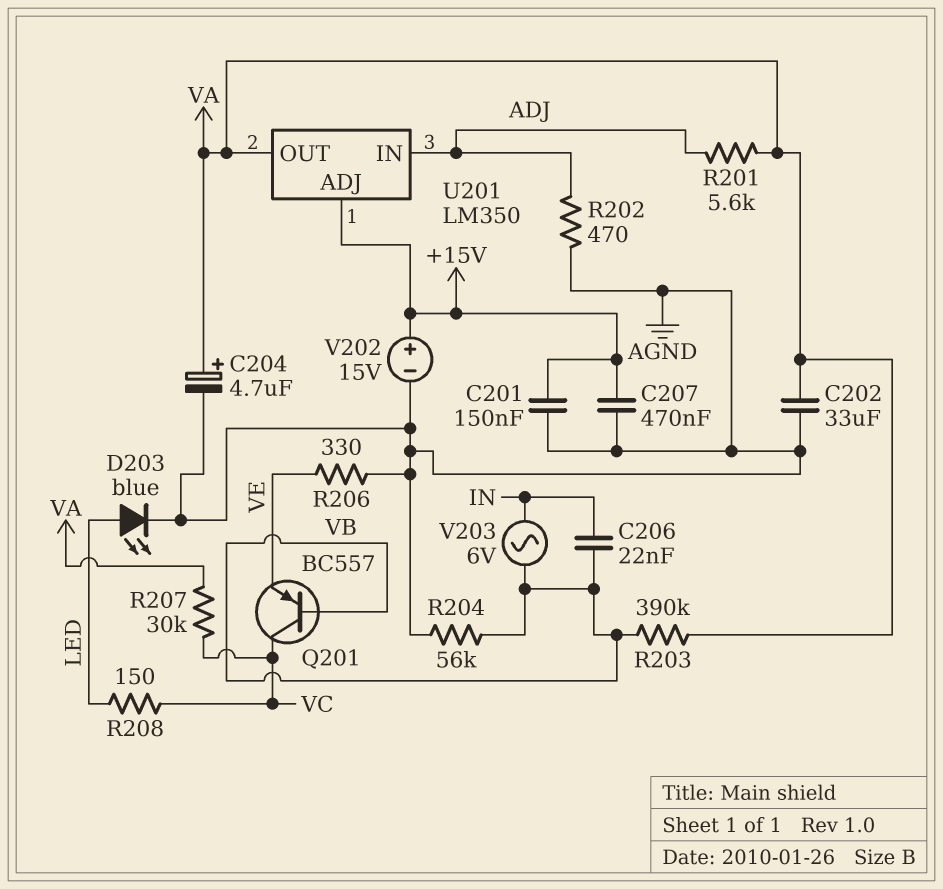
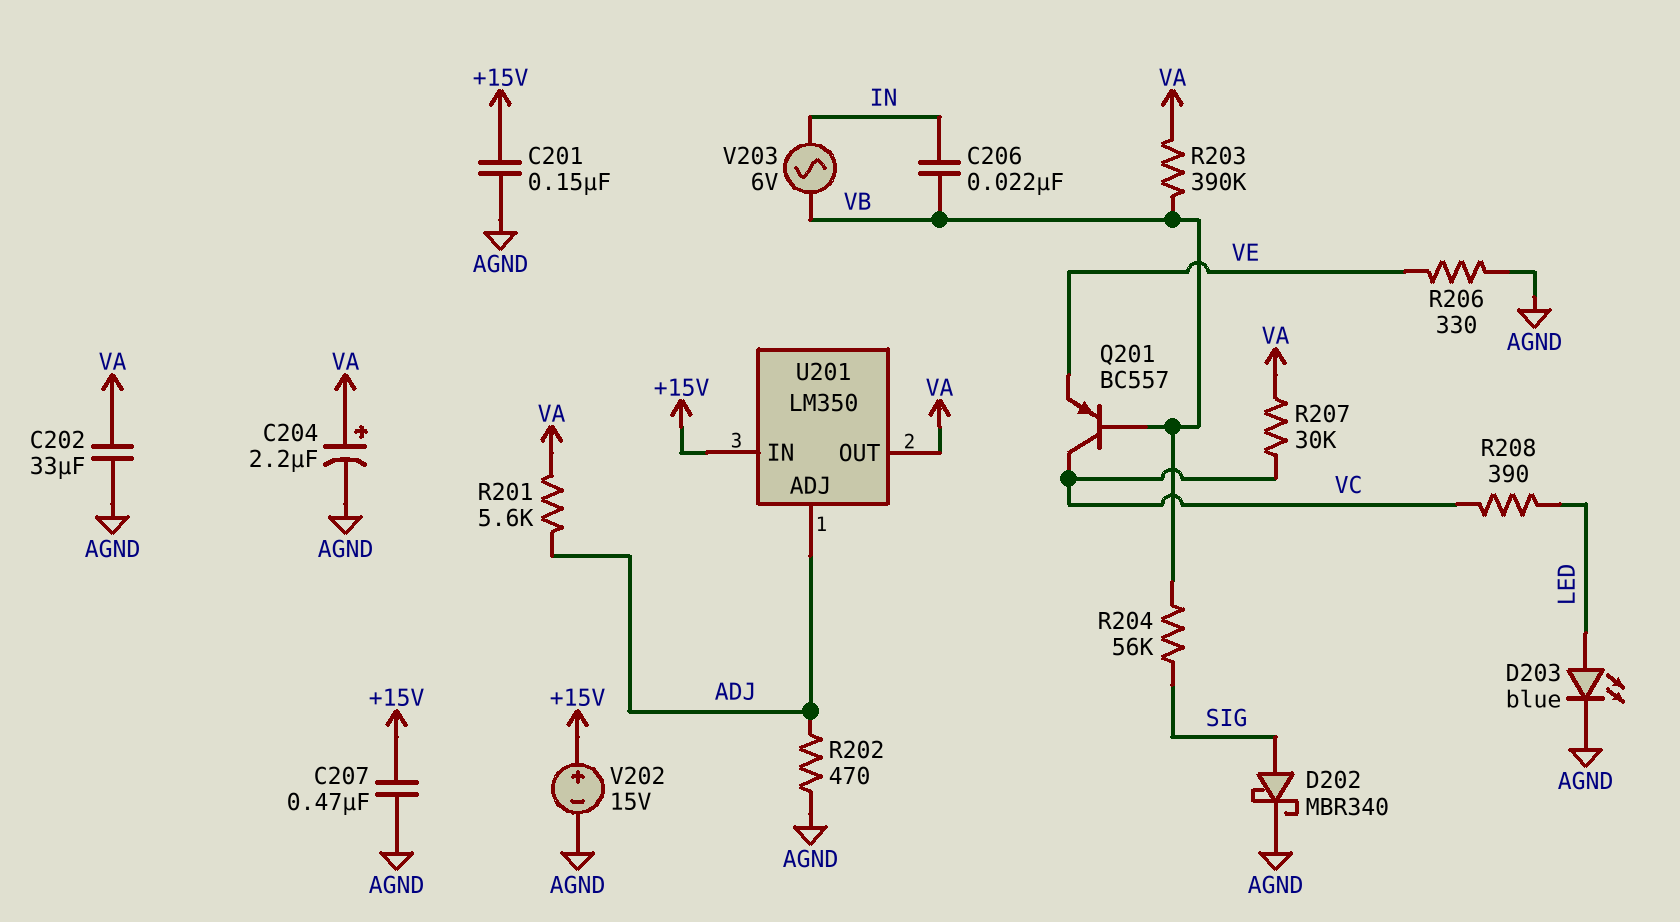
C204: 4.7uF (plus VA, minus AGND) -> 2.2uF (plus VA, minus AGND)
D202: none -> schottky MBR340 (A SIG, K AGND)
R204: 56k (AGND, VB) -> 56k (SIG, VB)
R208: 150 (LED, VC) -> 390 (LED, VC)
U201 pin ADJ: +15V -> ADJ
U201 pin IN: ADJ -> +15V

